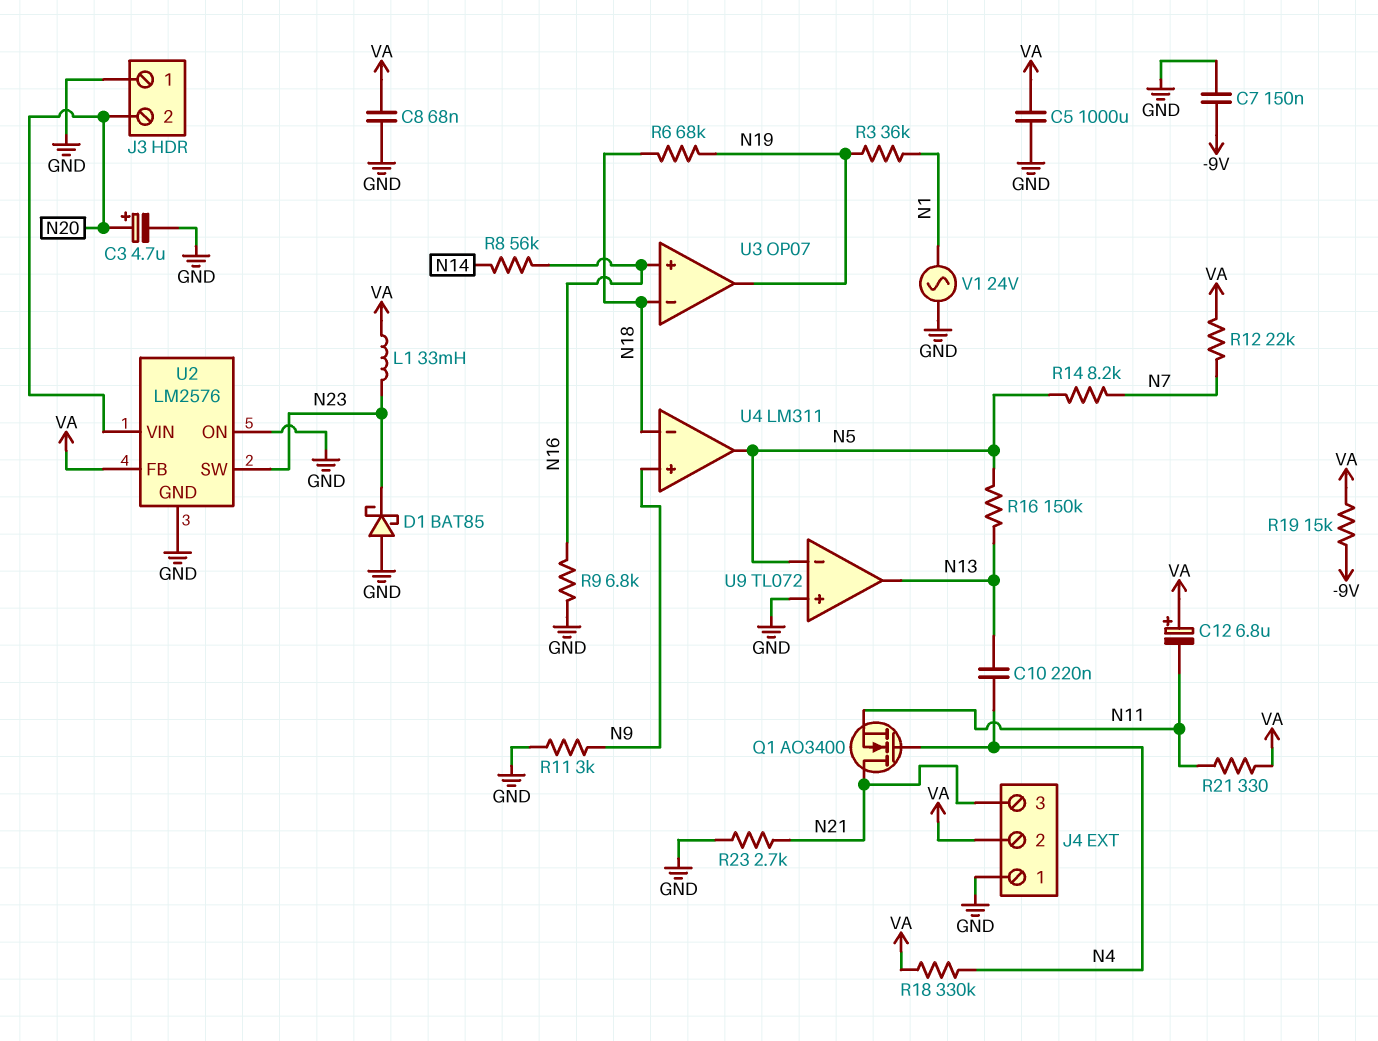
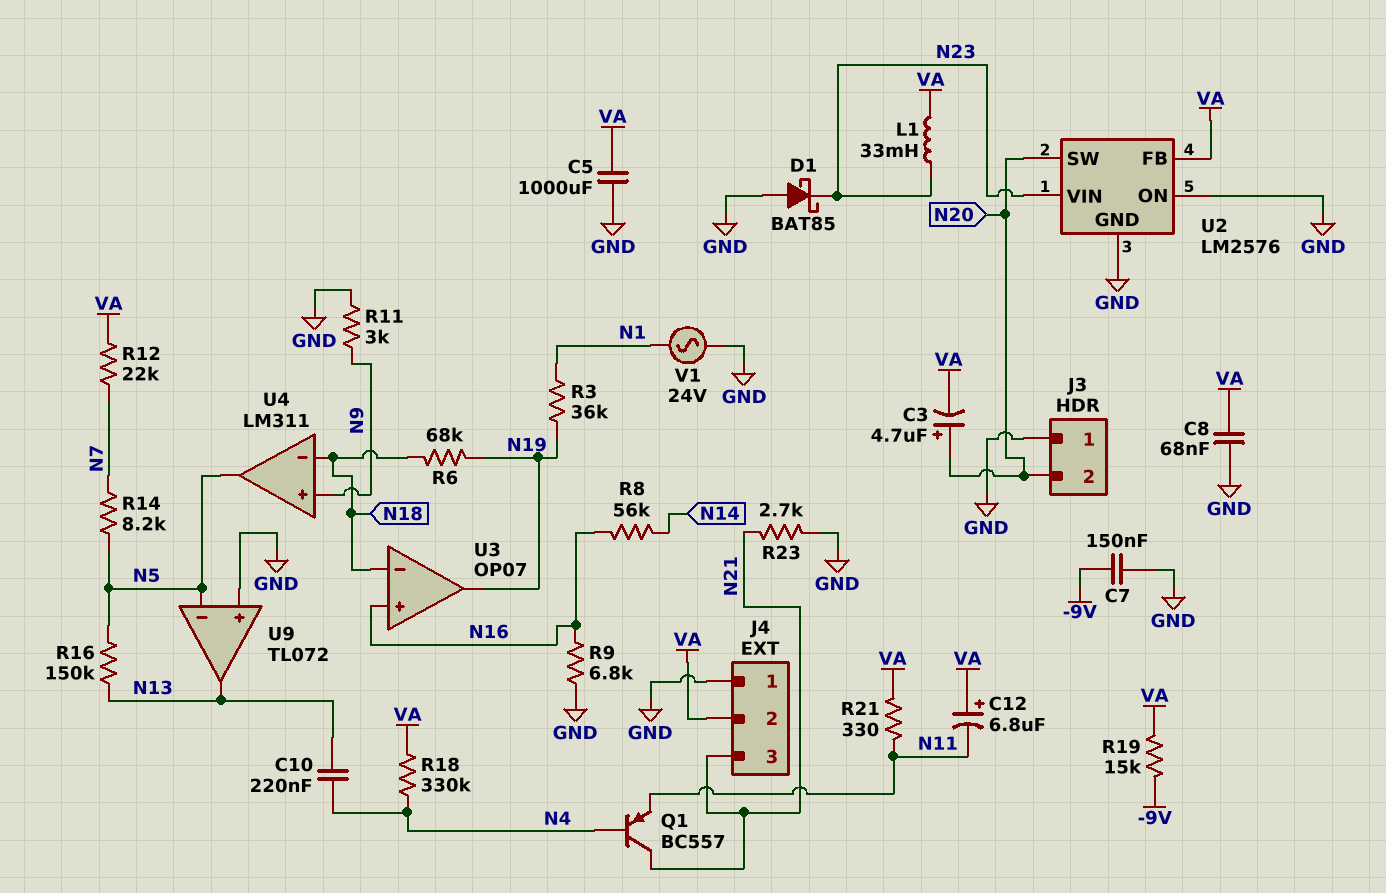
C3: 4.7uF (plus N20, minus GND) -> 4.7uF (plus N20, minus VA)
Q1: NMOS AO3400 (G N4, D N21, S N11) -> PNP BC557 (B N4, C N21, E N11)
U2 pin SW: N23 -> N20
U2 pin VIN: N20 -> N23

